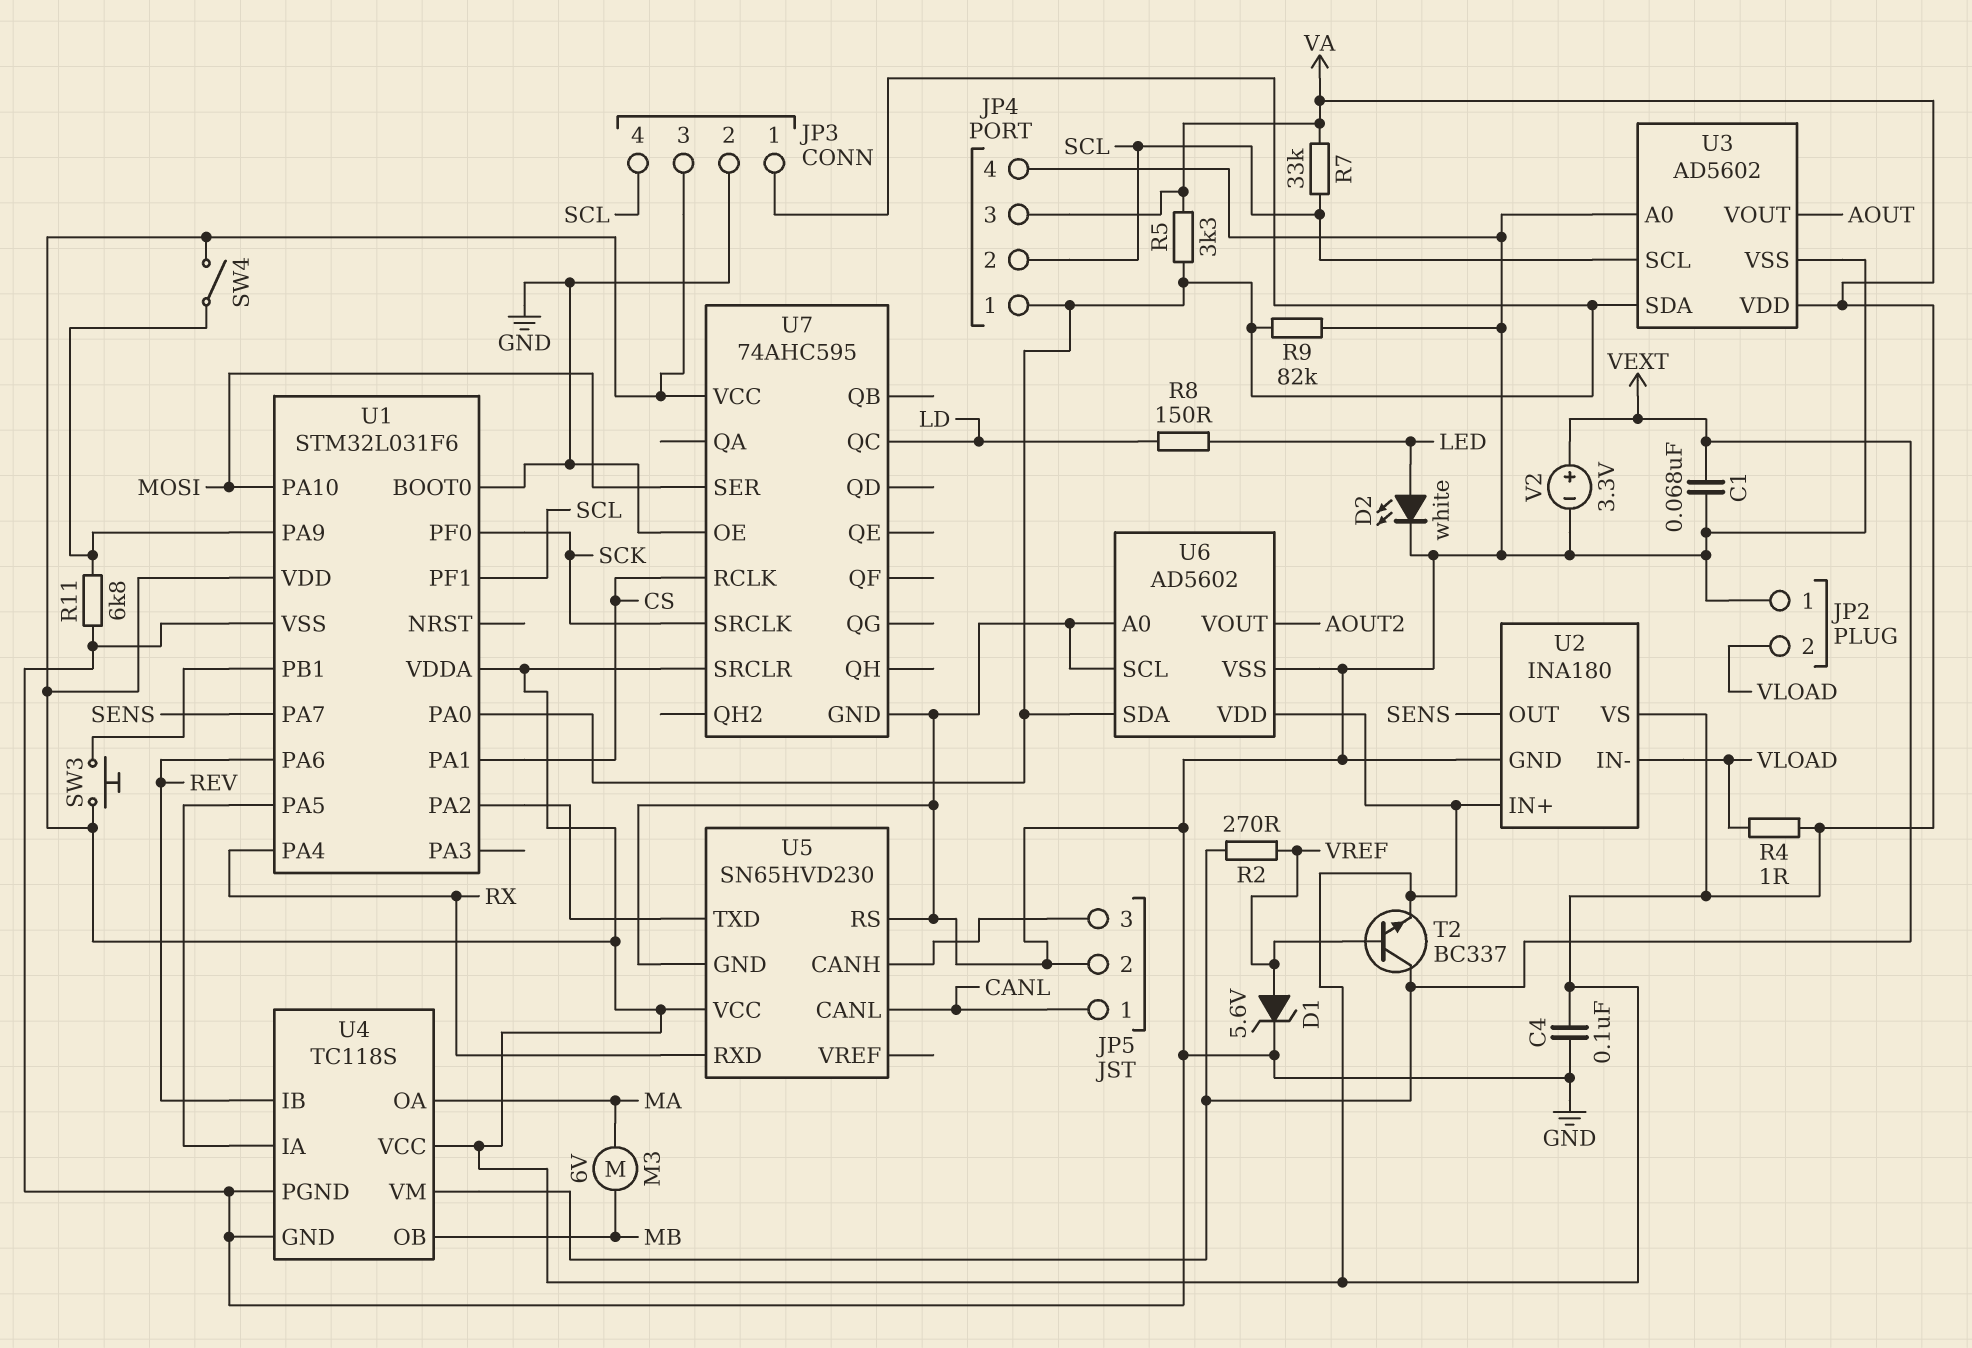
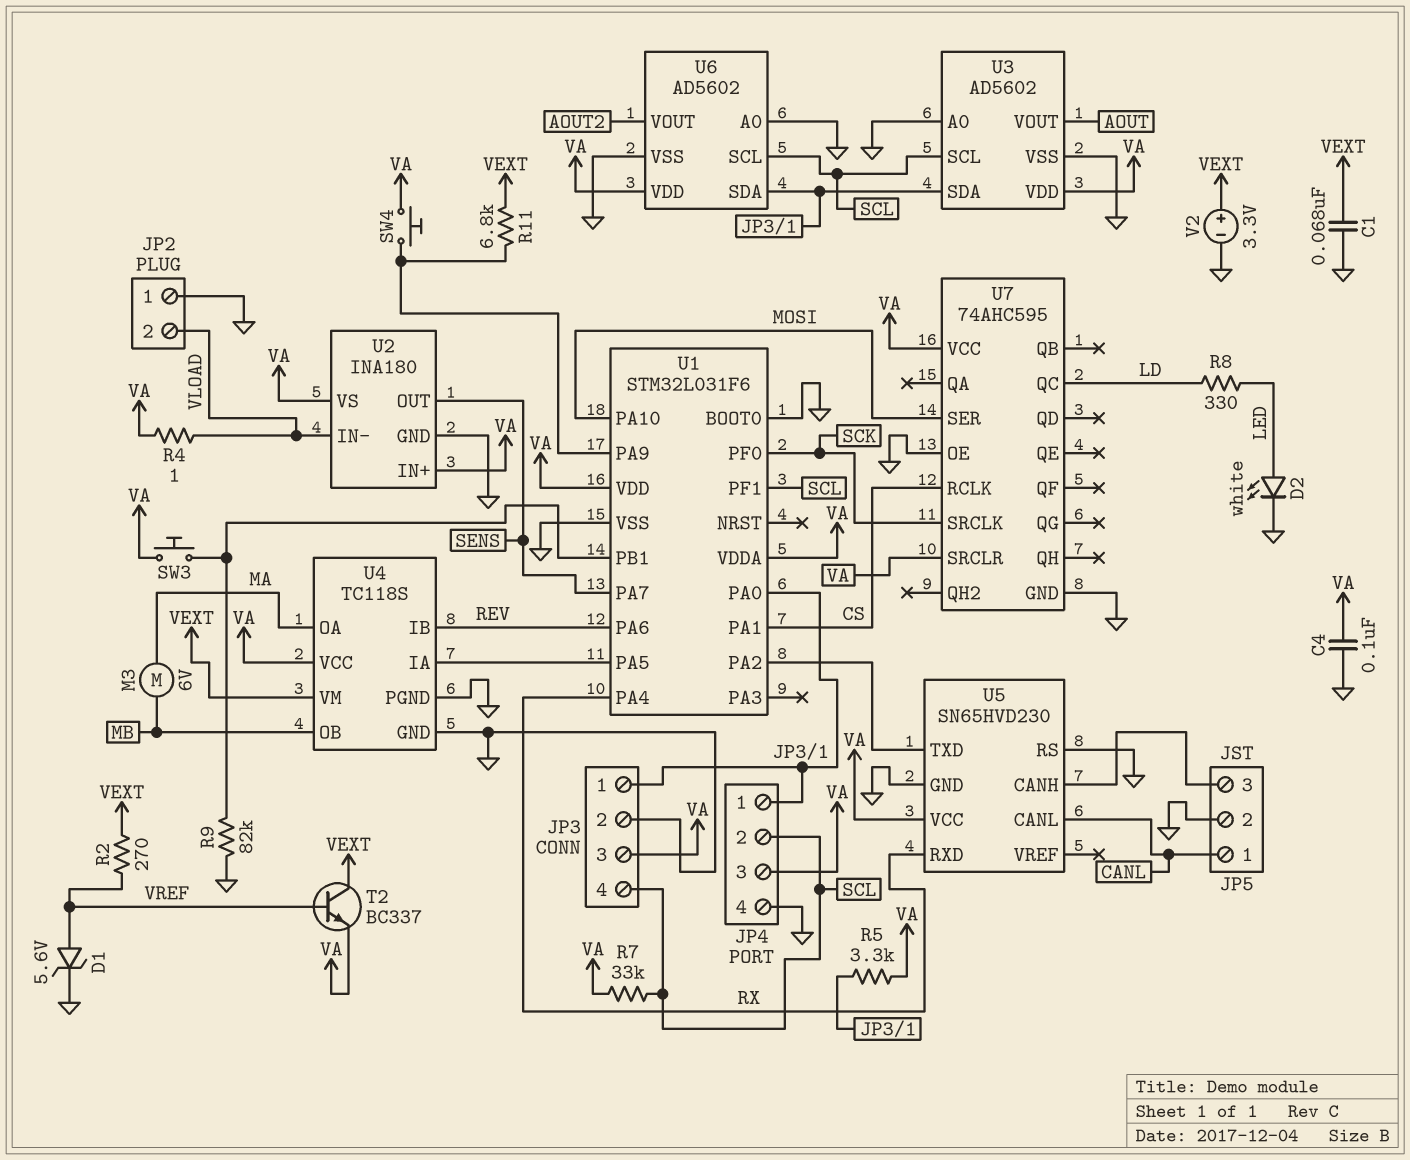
R8: 150 (LD, LED) -> 330 (LD, LED)
R9: 82k (GND, JP3/1) -> 82k (GND, U1/PB1)
R11: 6.8k (GND, U1/PA9) -> 6.8k (U1/PA9, VEXT)
SW4: switch (U1/PA9, VA) -> button (U1/PA9, VA)
U6 pin SCL: GND -> SCL

